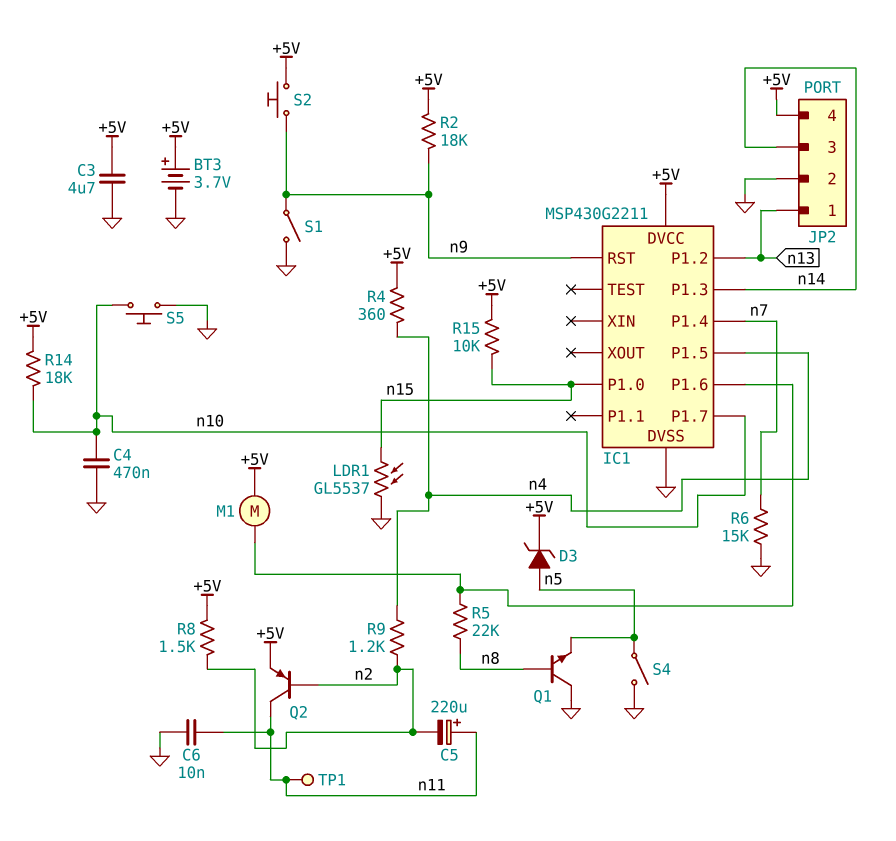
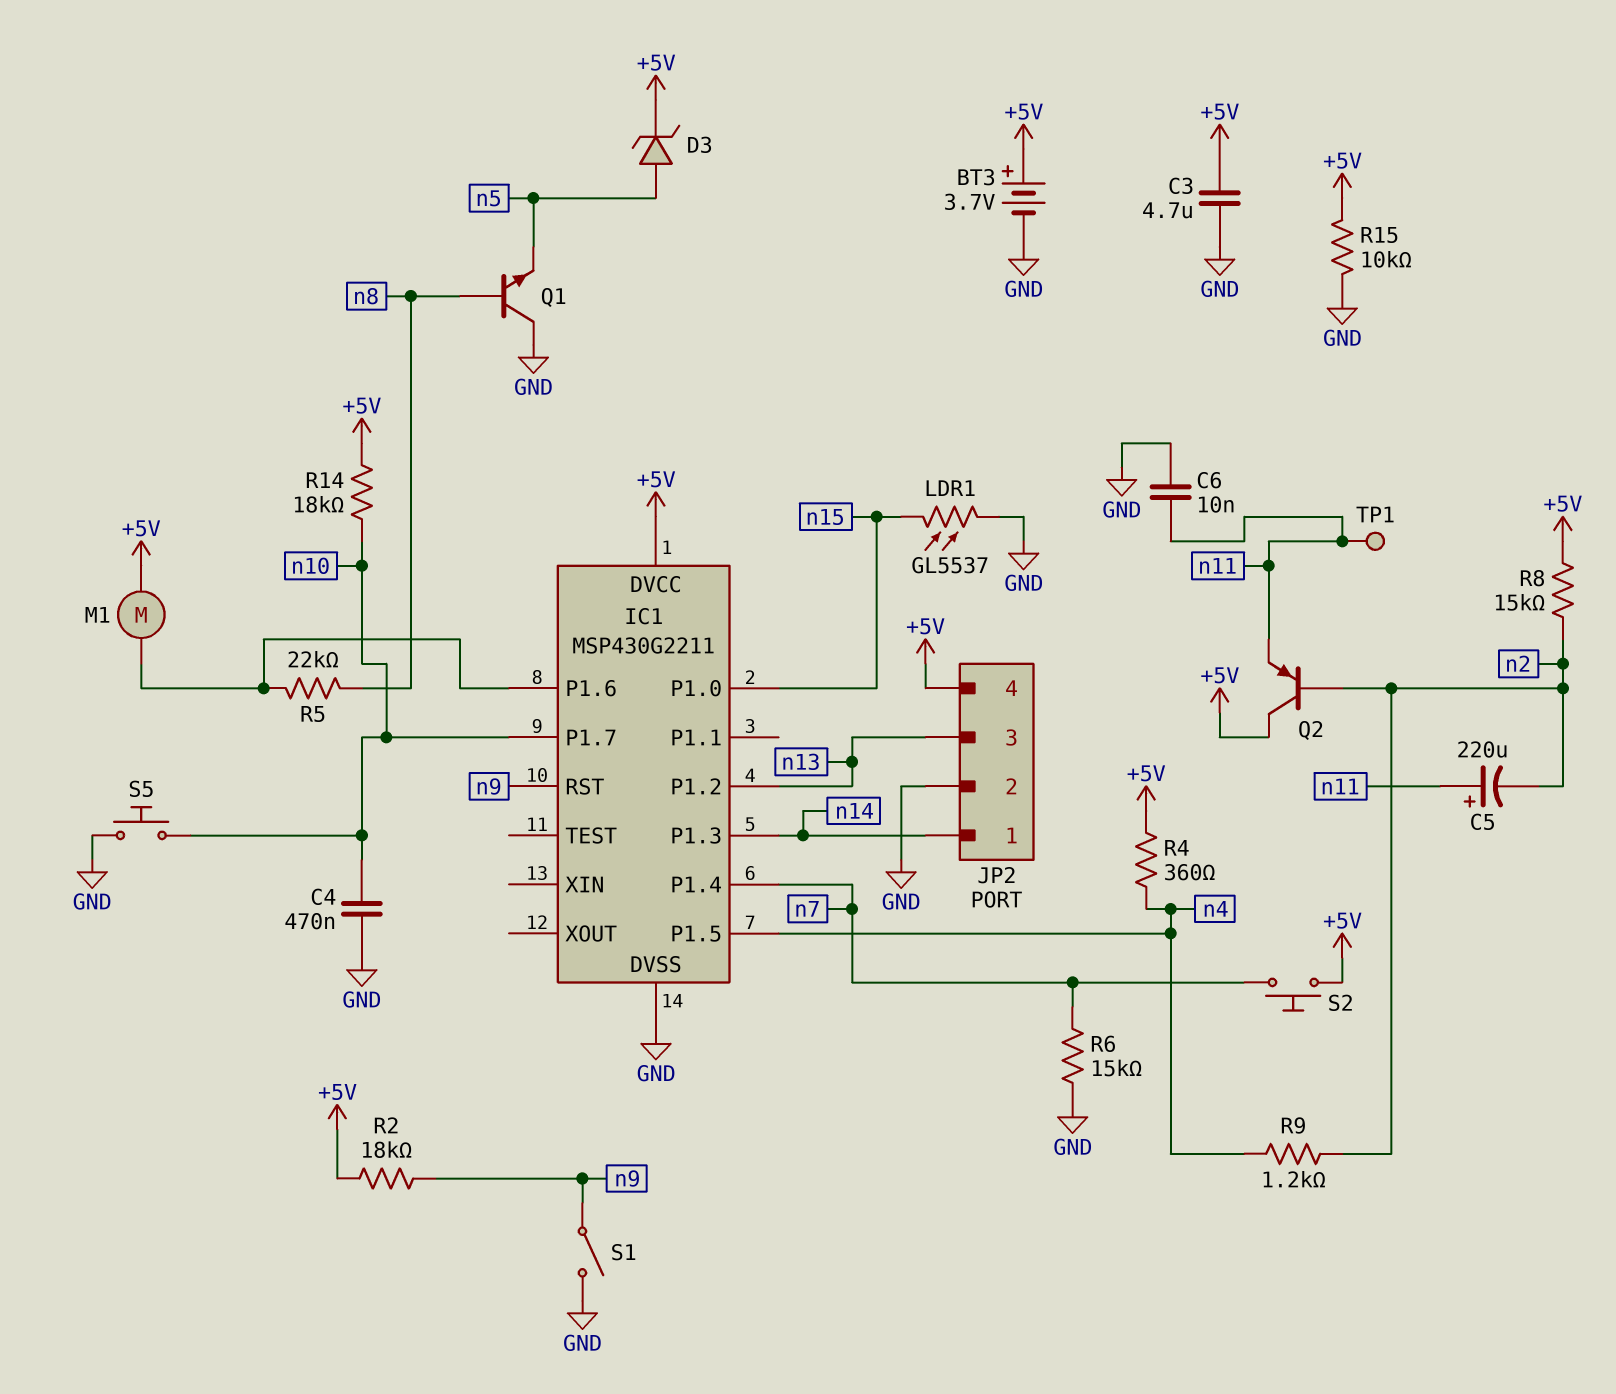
JP2 pin 1: n13 -> n14
JP2 pin 3: n14 -> n13
Q2: PNP (B n2, C n11, E +5V) -> PNP (B n2, C +5V, E n11)
R8: 1.5k (+5V, n2) -> 15k (+5V, n2)
R15: 10k (+5V, n15) -> 10k (+5V, GND)
S2: button (+5V, n9) -> button (+5V, n7)
S4: switch (GND, n5) -> none

